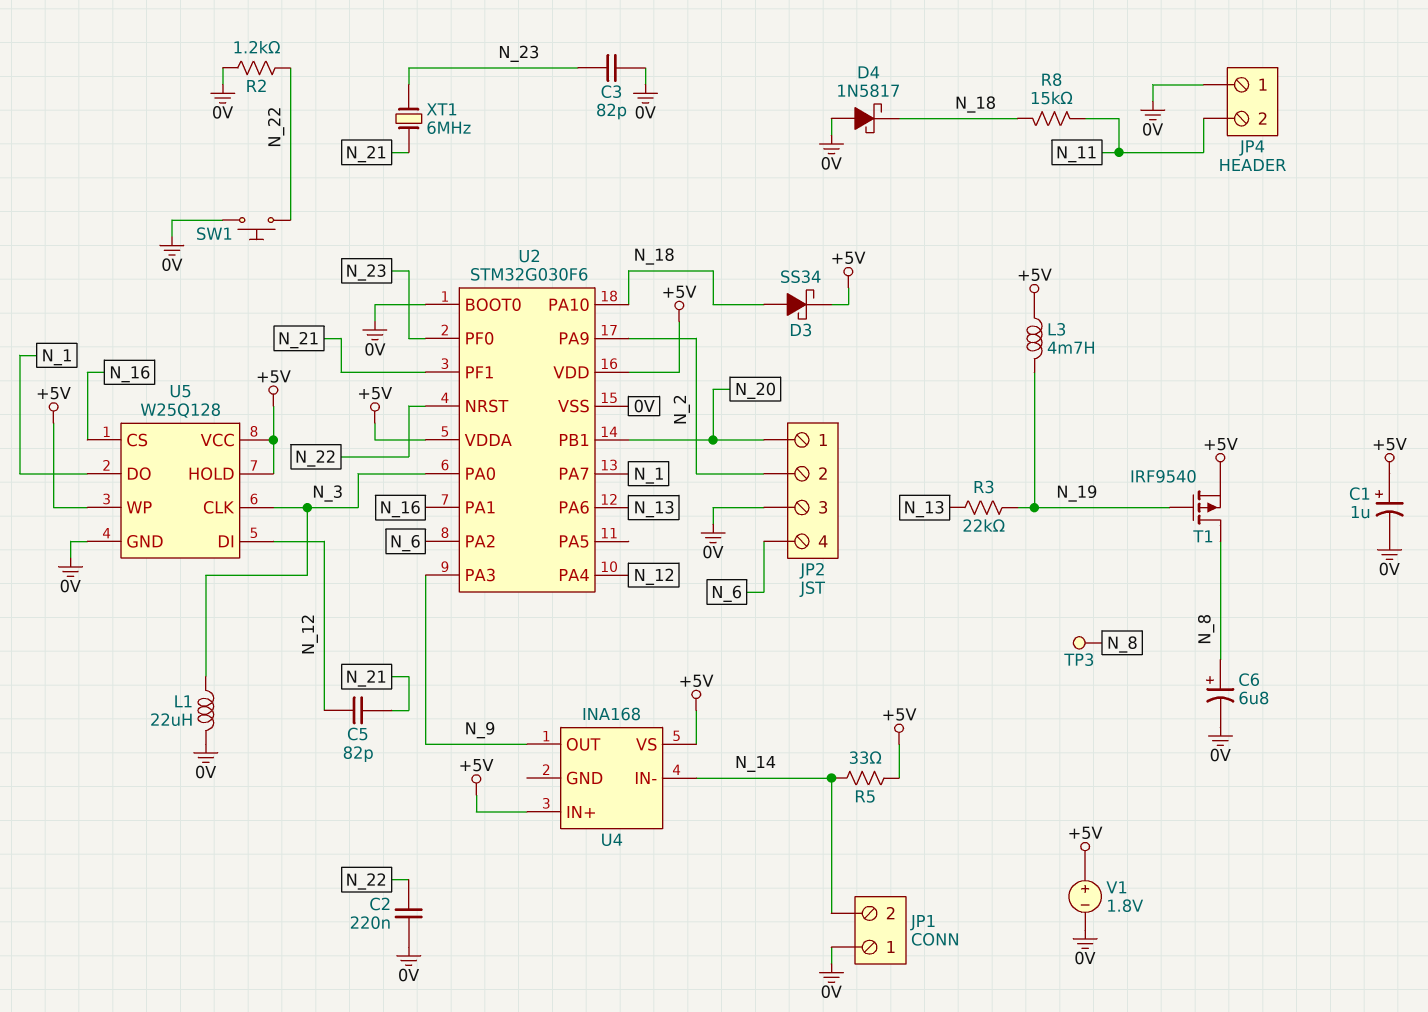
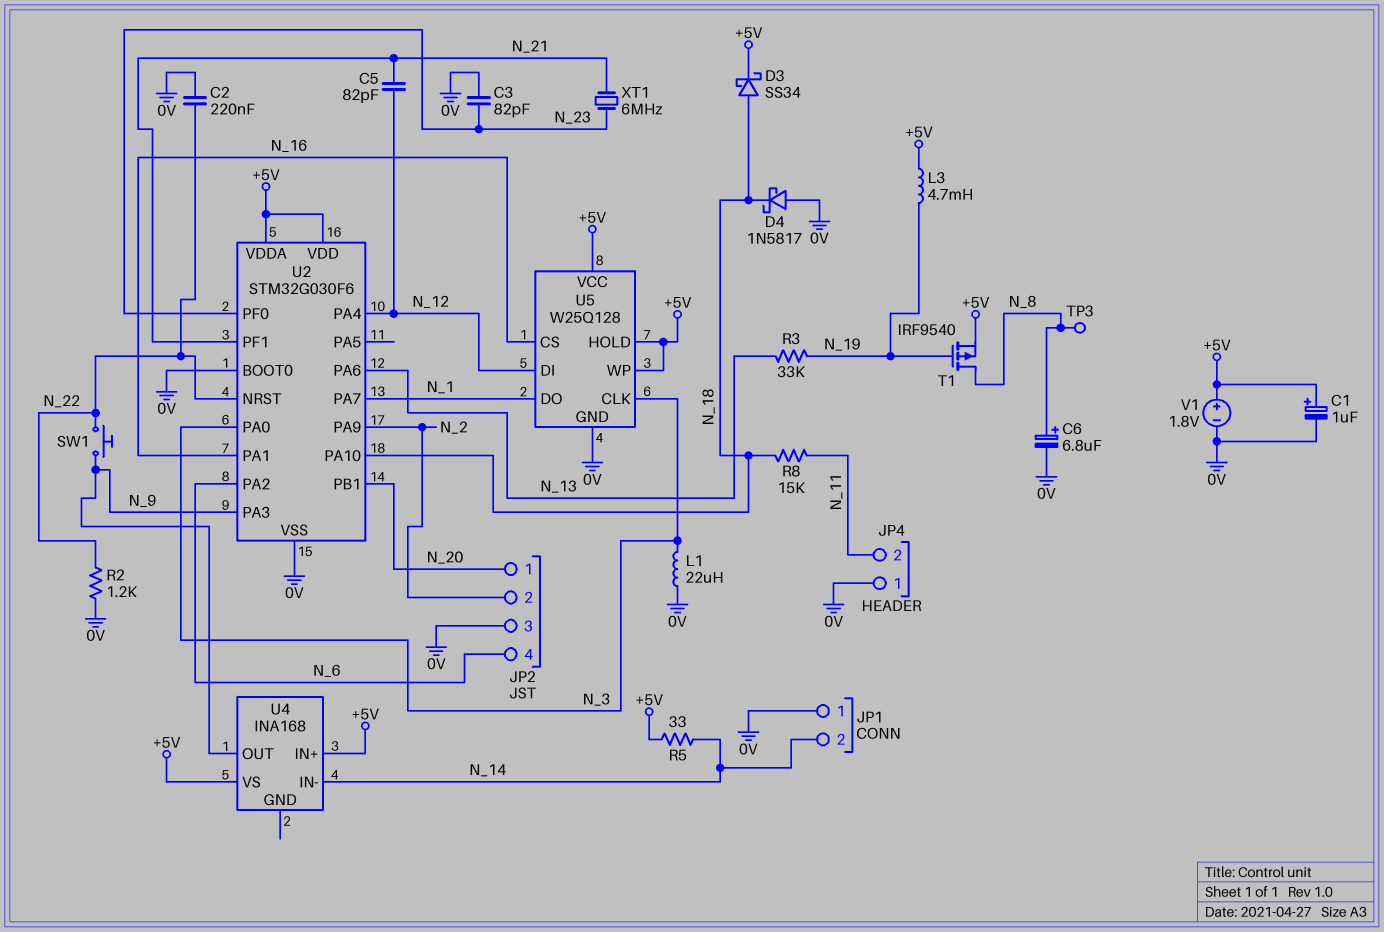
R3: 22k (N_13, N_19) -> 33k (N_13, N_19)
SW1: button (0V, N_22) -> button (N_9, N_22)

